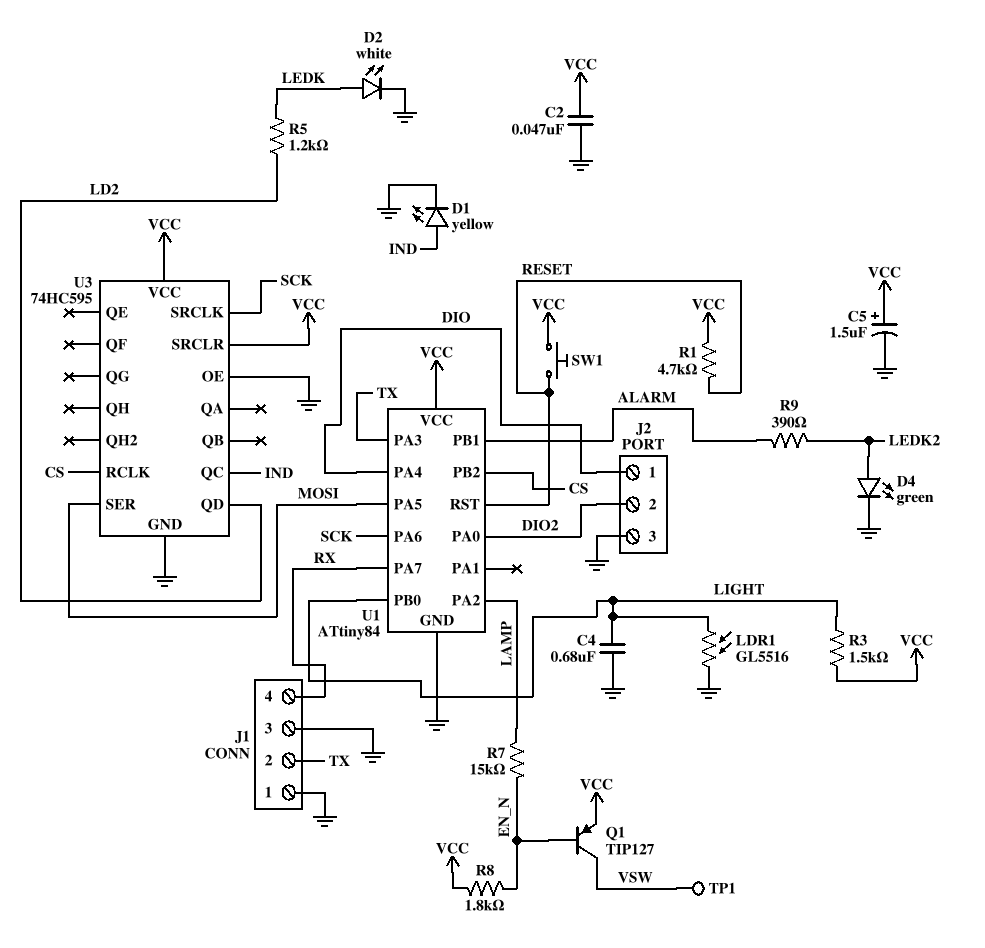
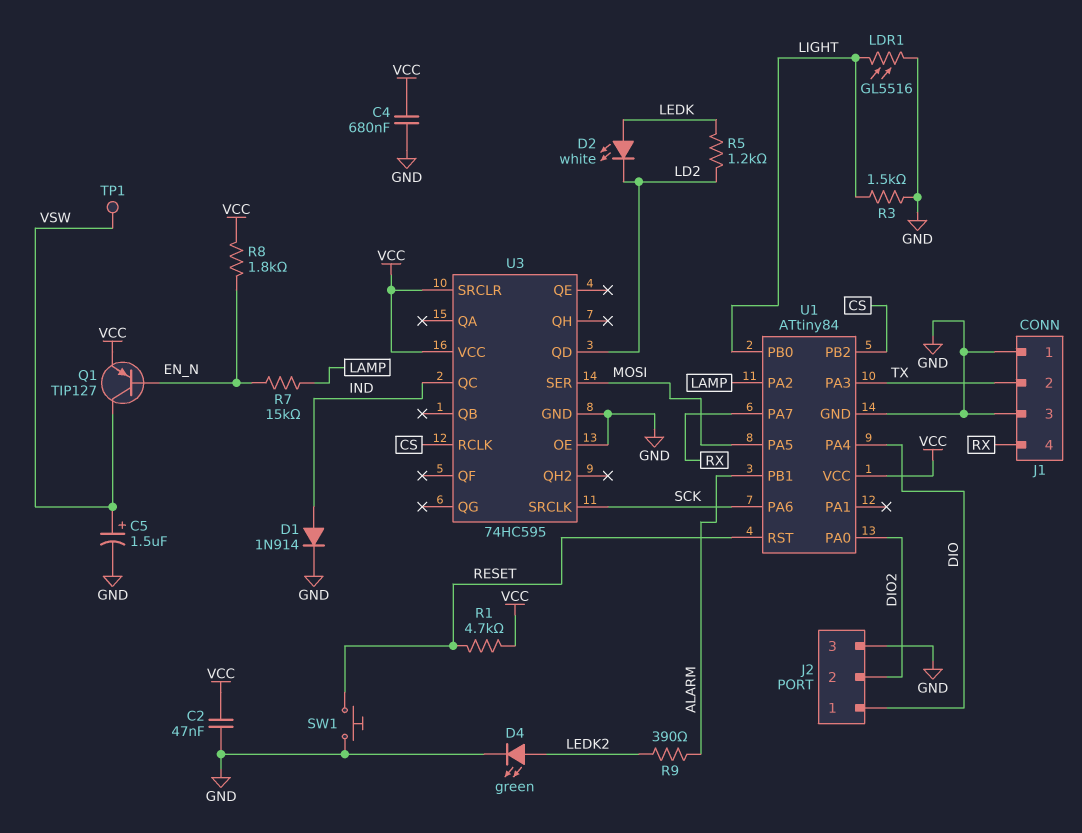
C4: 680nF (GND, LIGHT) -> 680nF (GND, VCC)
C5: 1.5uF (plus VCC, minus GND) -> 1.5uF (plus VSW, minus GND)
D1: LED yellow (A IND, K GND) -> diode 1N914 (A IND, K GND)
D2: LED white (A LEDK, K GND) -> LED white (A LEDK, K LD2)
R3: 1.5k (LIGHT, VCC) -> 1.5k (GND, LIGHT)
SW1: button (RESET, VCC) -> button (GND, RESET)

